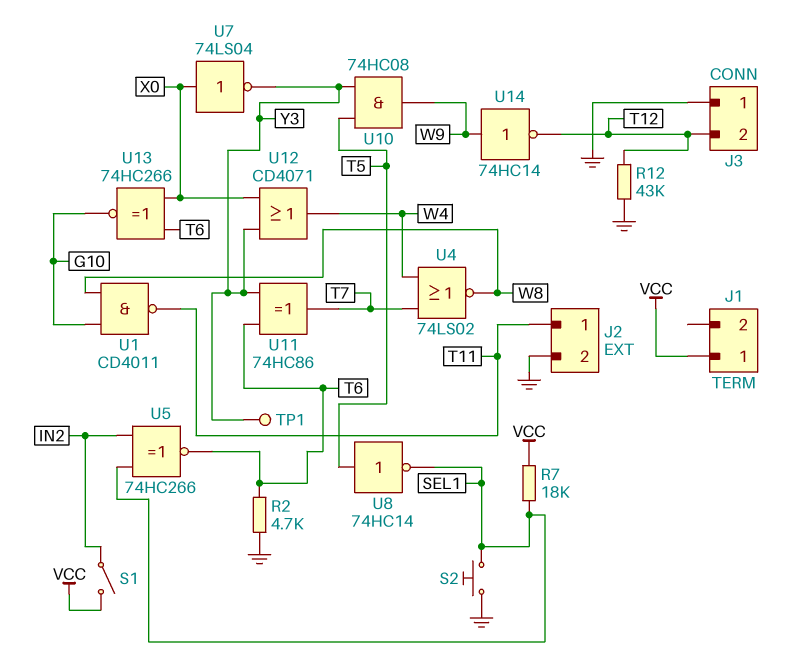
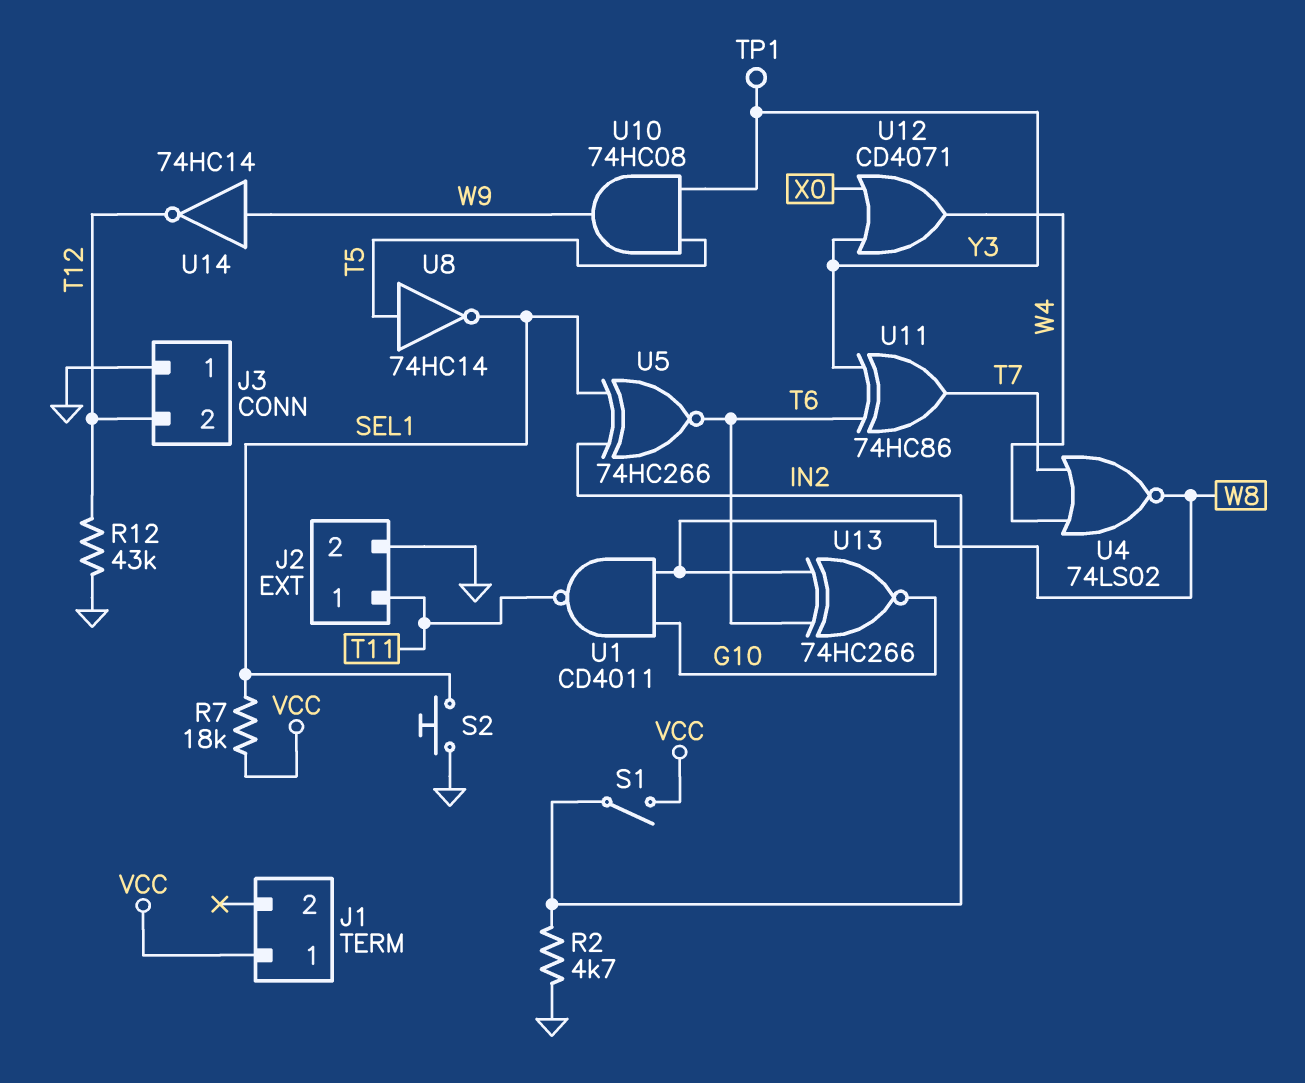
R2: 4.7k (GND, T6) -> 4.7k (GND, IN2)
U7: NOT 74LS04 (in X0, out Y3) -> none
U13: XNOR 74HC266 (in T6, in X0, out G10) -> XNOR 74HC266 (in T6, in W8, out G10)

